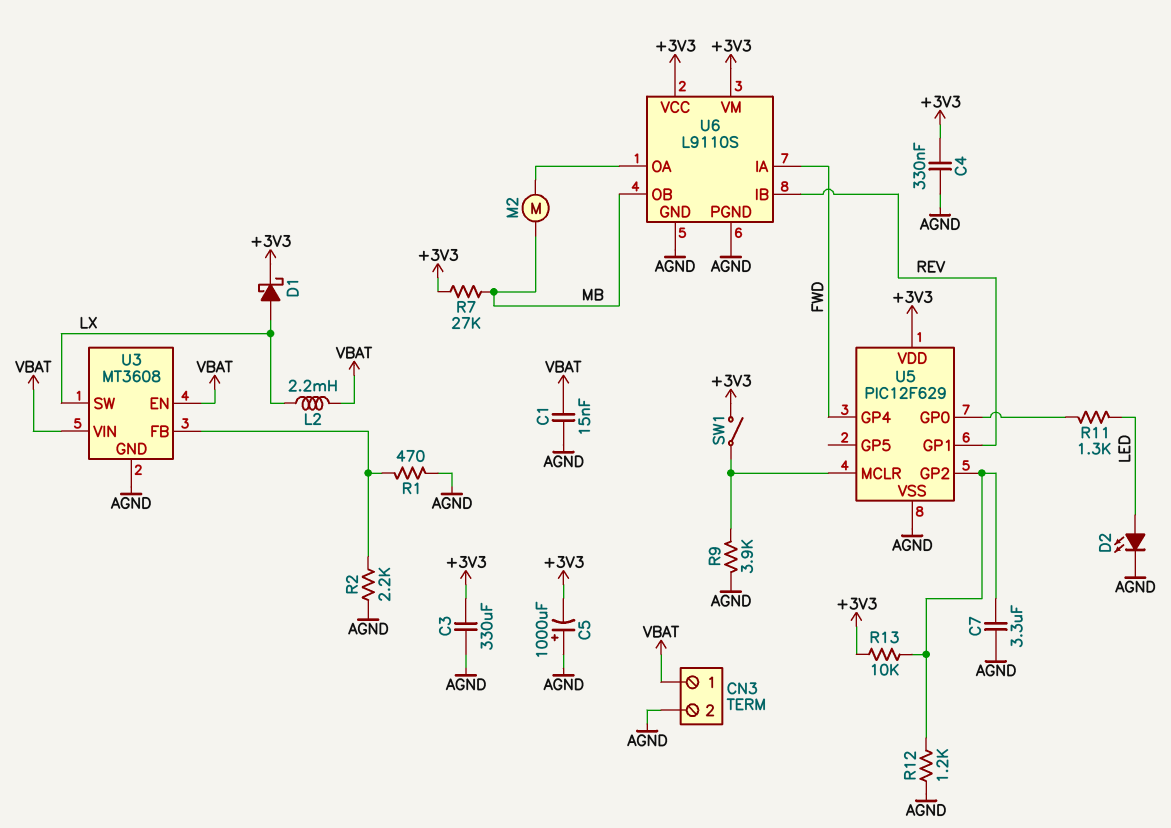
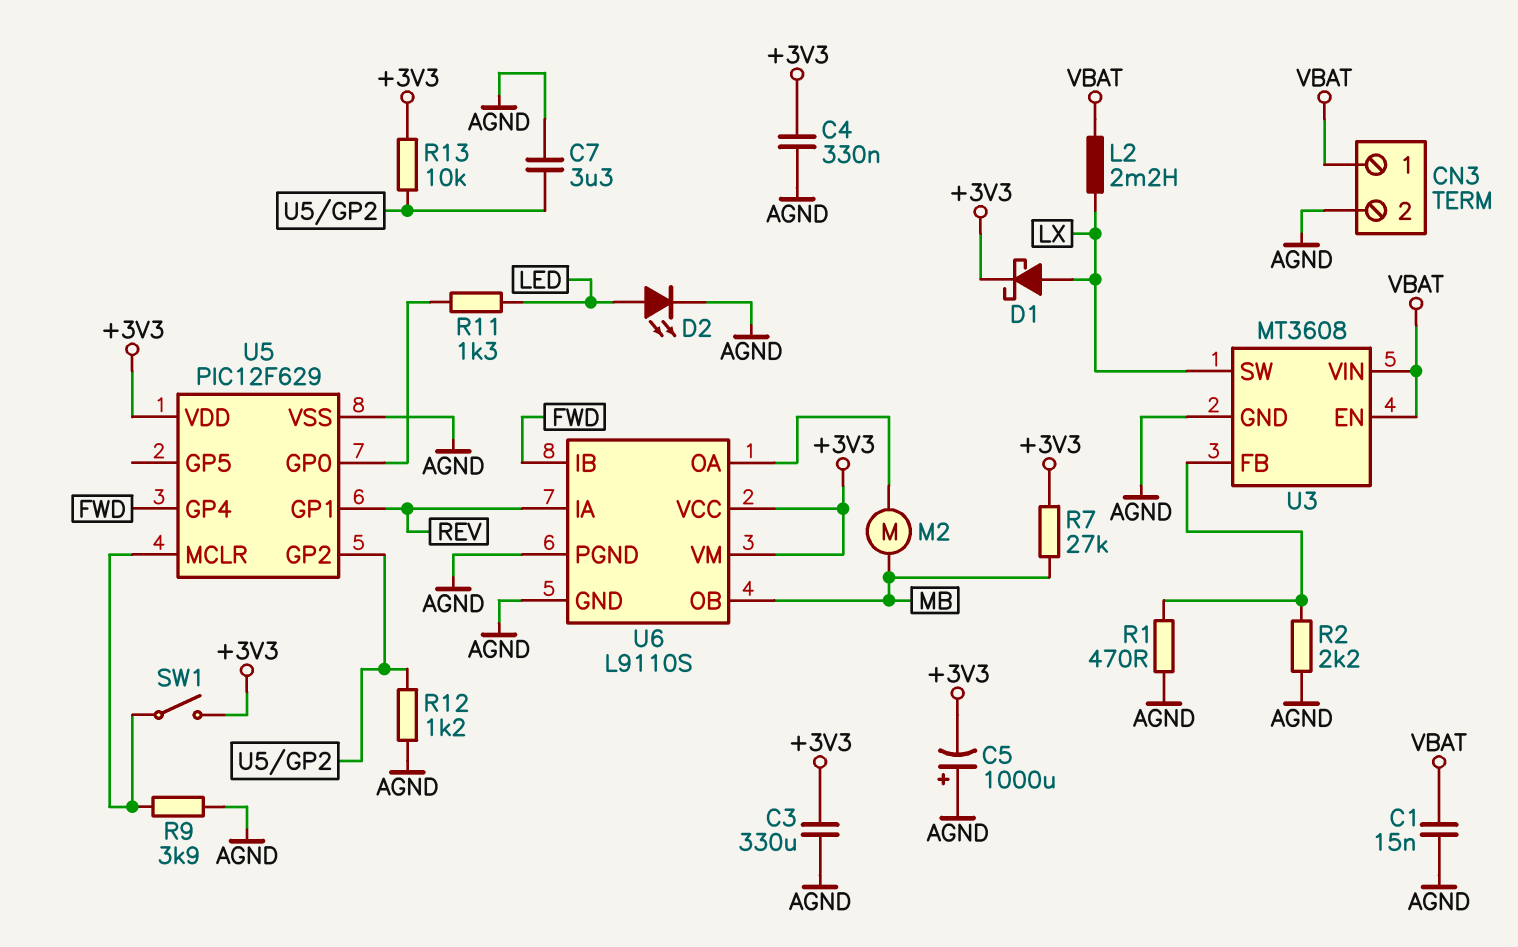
U6 pin IA: FWD -> REV
U6 pin IB: REV -> FWD

